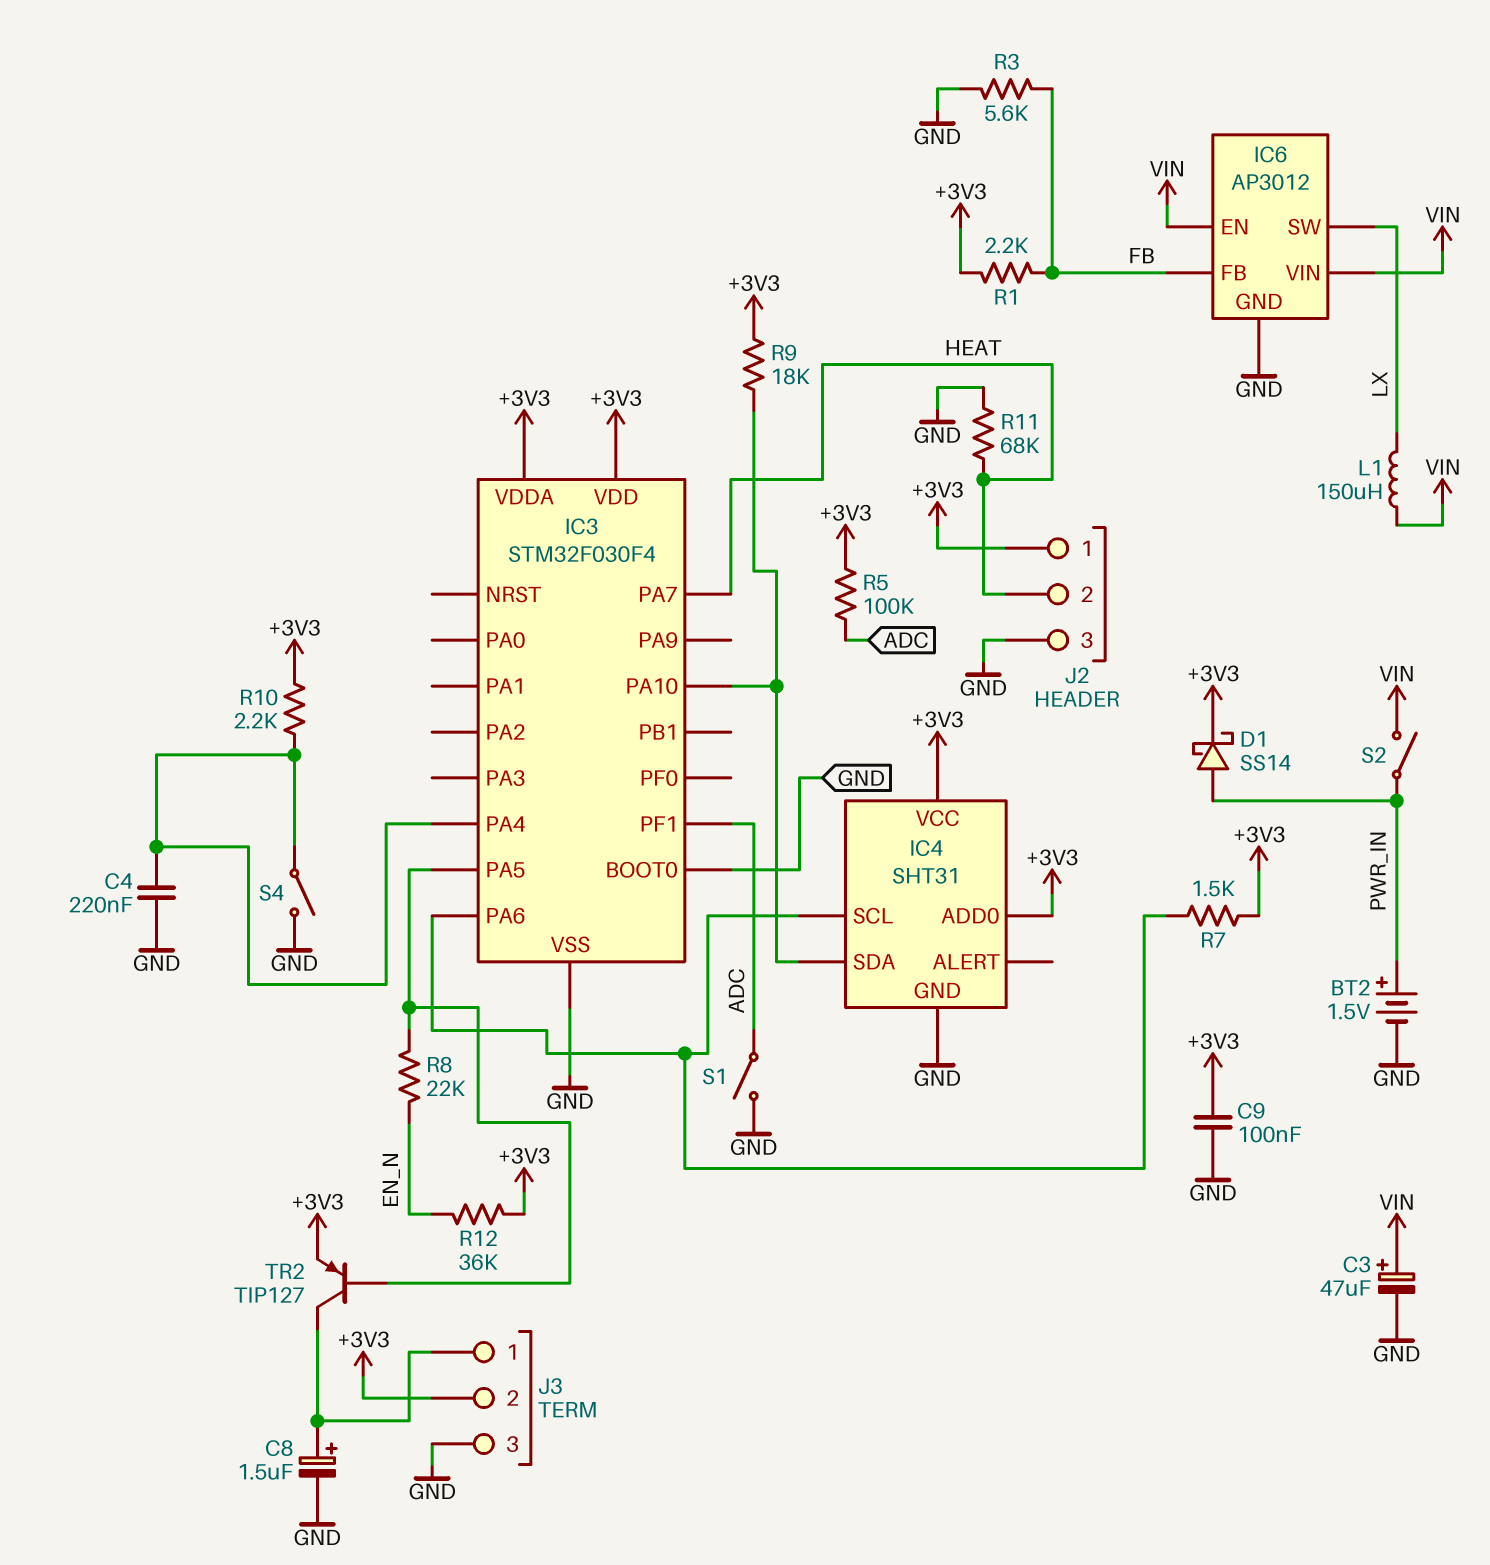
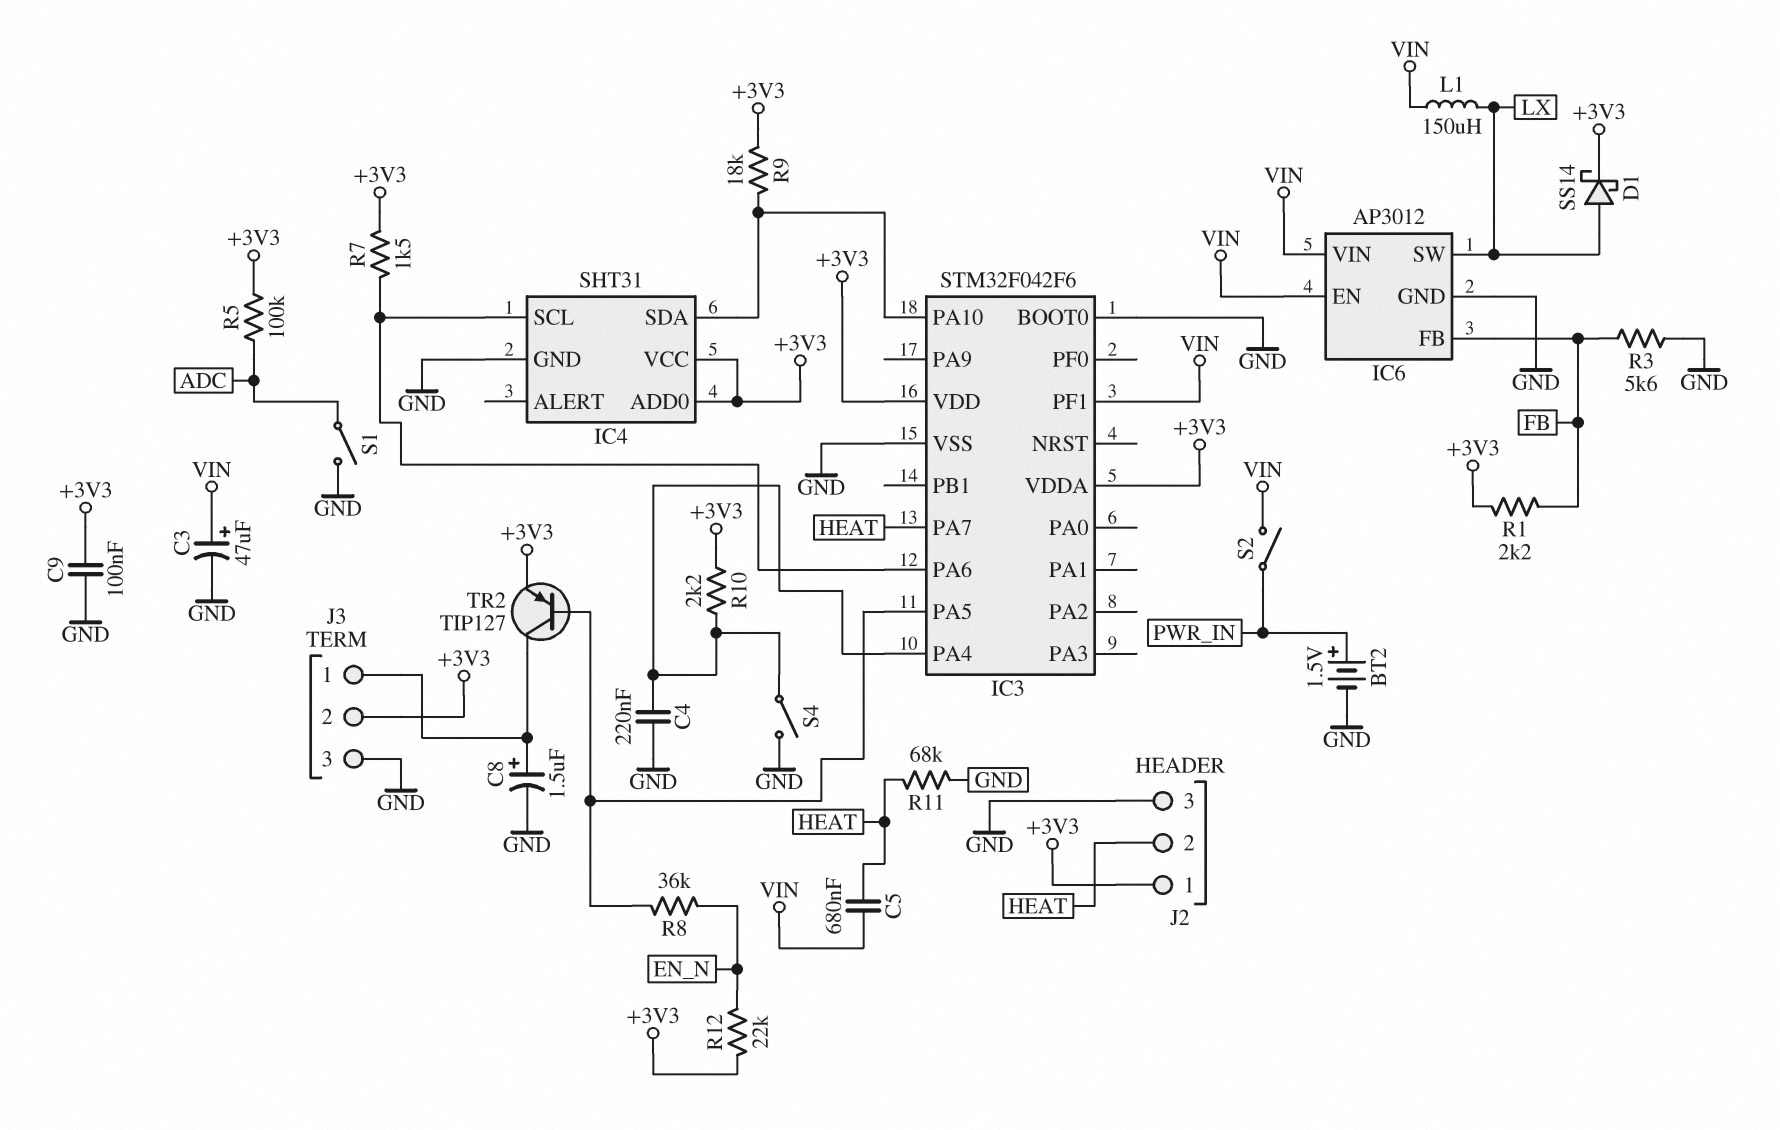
C5: none -> 680nF (HEAT, VIN)
D1: schottky SS14 (A PWR_IN, K +3V3) -> schottky SS14 (A LX, K +3V3)
IC3: STM32F030F4 -> STM32F042F6
IC3 pin PF1: ADC -> VIN
R8: 22k (EN_N, IC3/PA5) -> 36k (EN_N, IC3/PA5)
R12: 36k (+3V3, EN_N) -> 22k (+3V3, EN_N)

